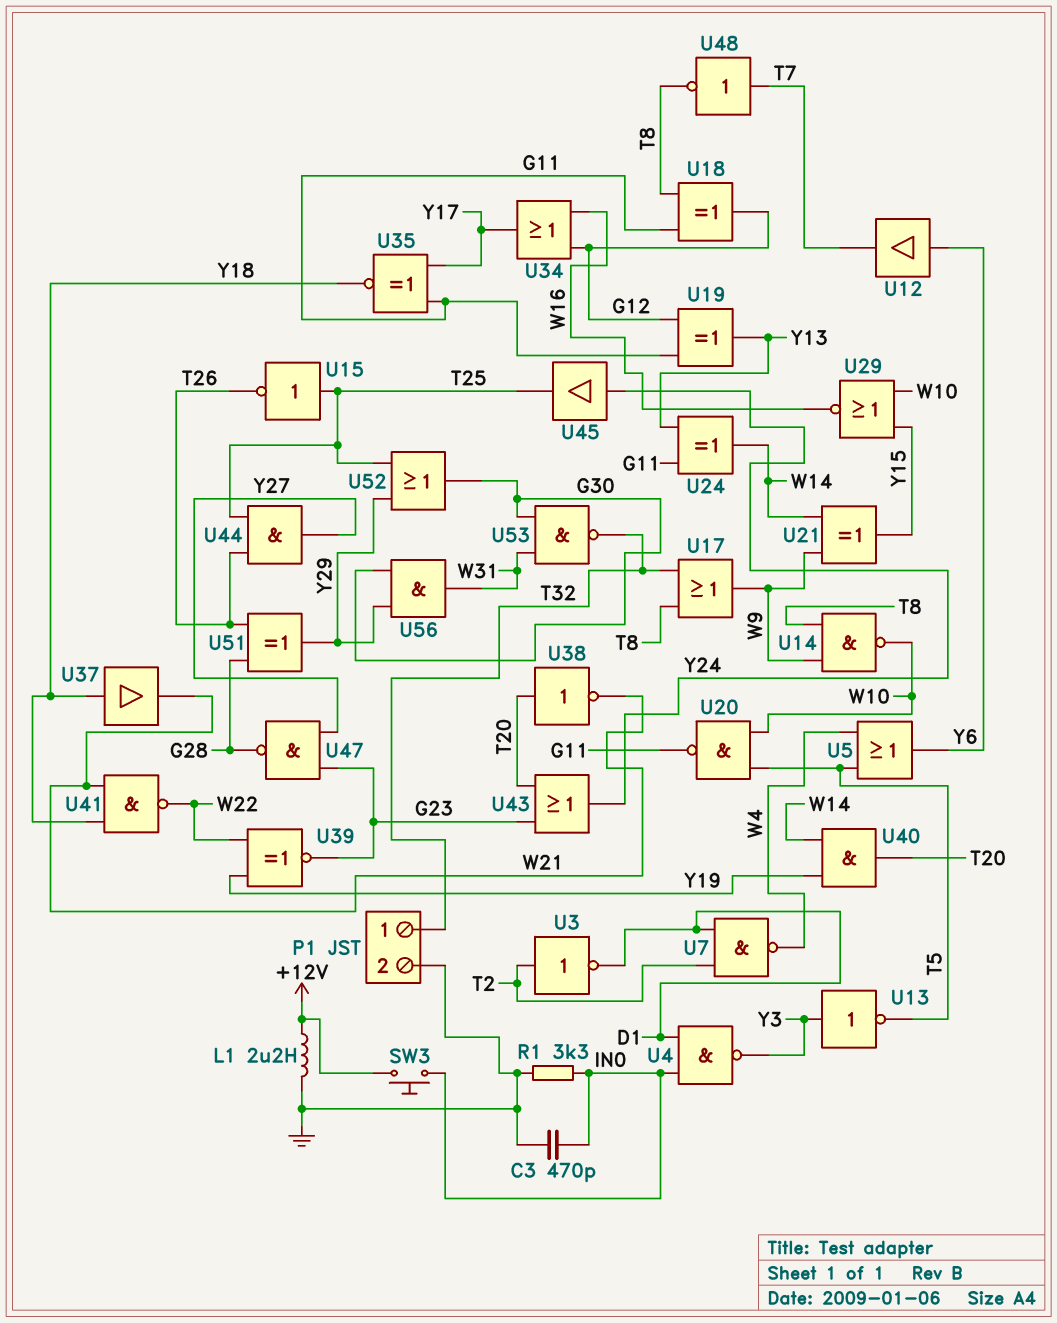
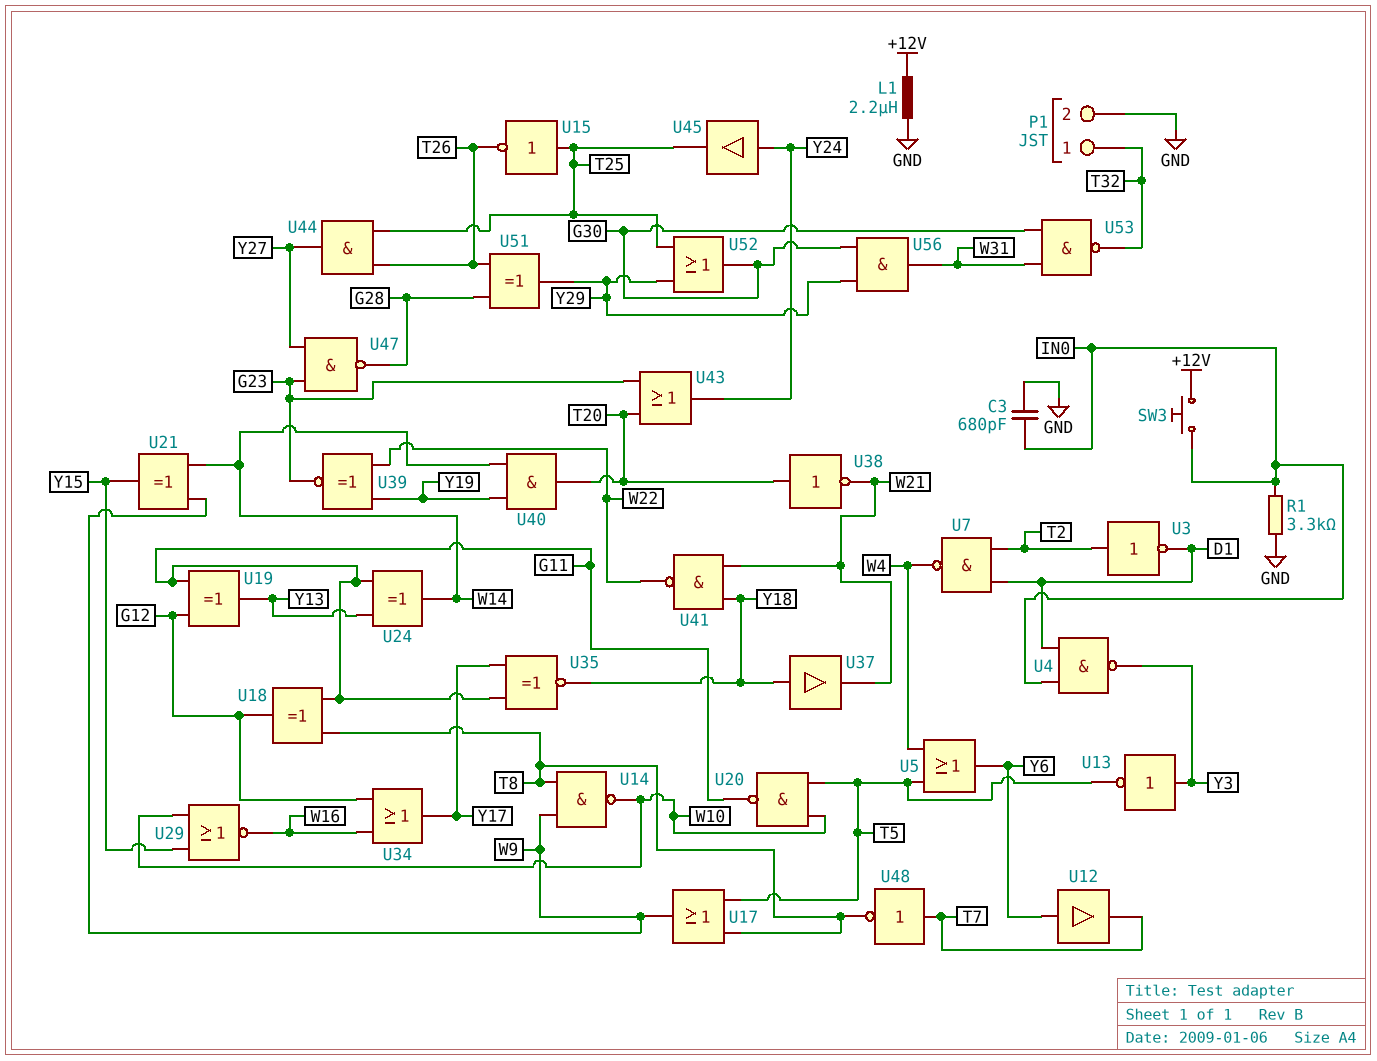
C3: 470pF (GND, IN0) -> 680pF (GND, IN0)
U17: OR (in T8, in T32, out W9) -> OR (in T5, in T8, out W9)

